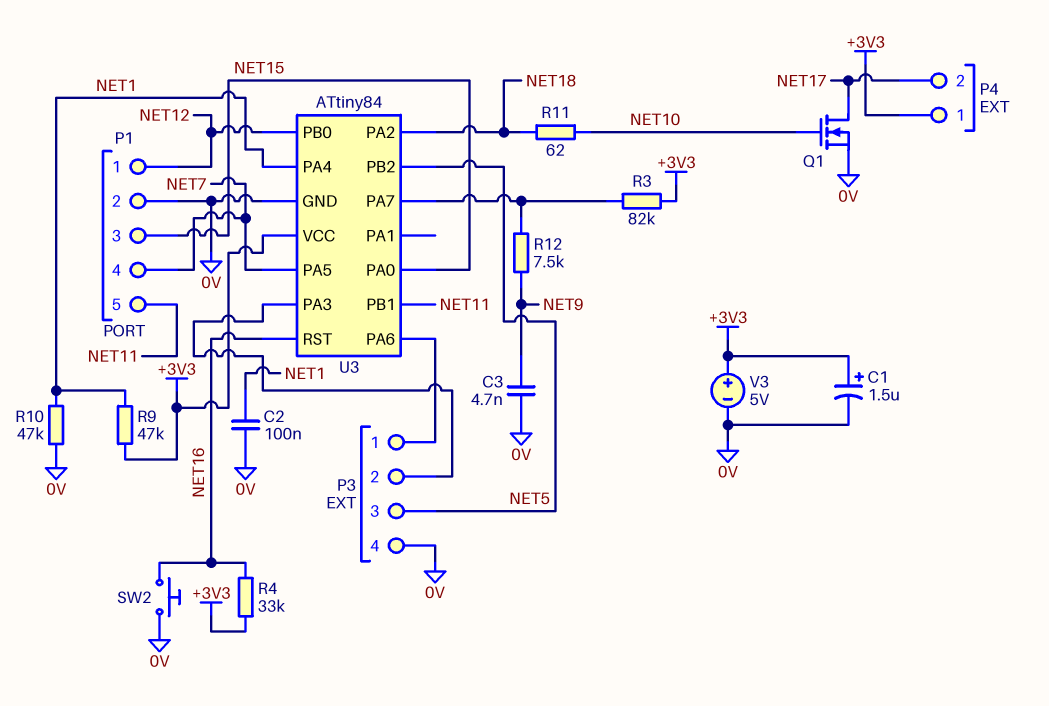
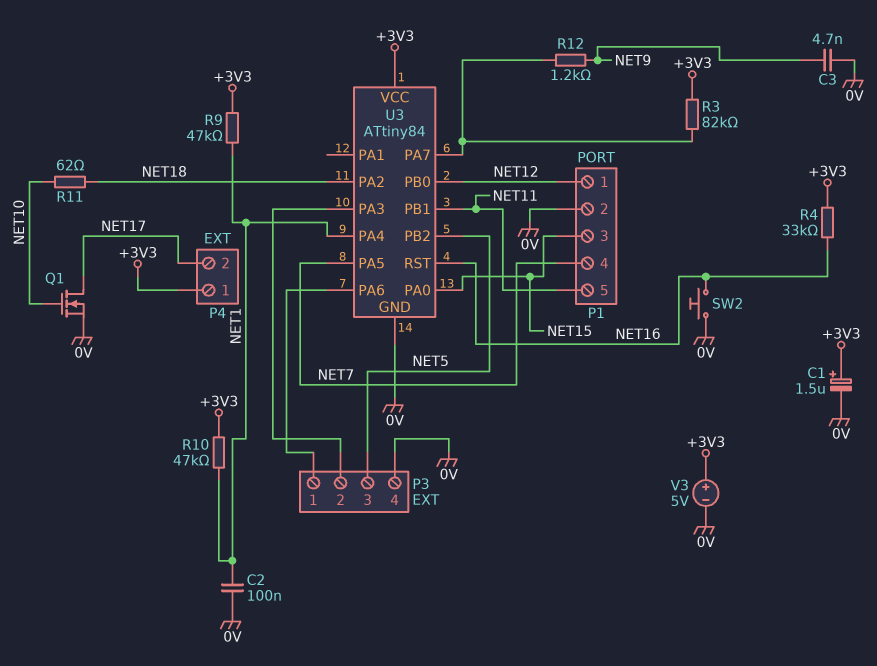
R10: 47k (0V, NET1) -> 47k (+3V3, NET1)
R12: 7.5k (NET9, U3/PA7) -> 1.2k (NET9, U3/PA7)

